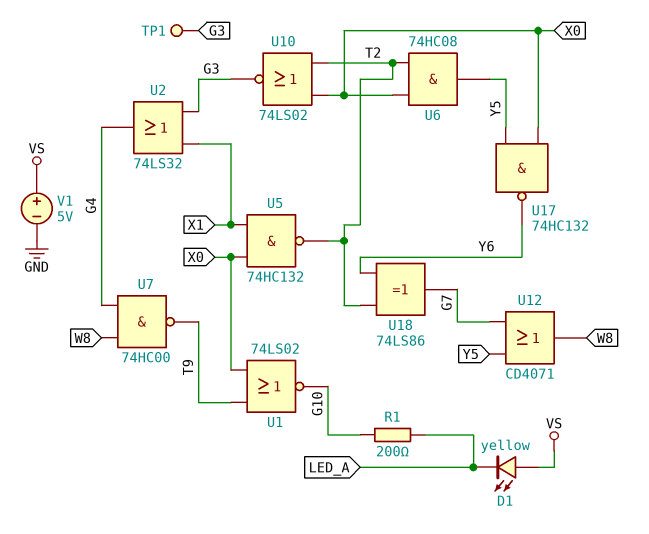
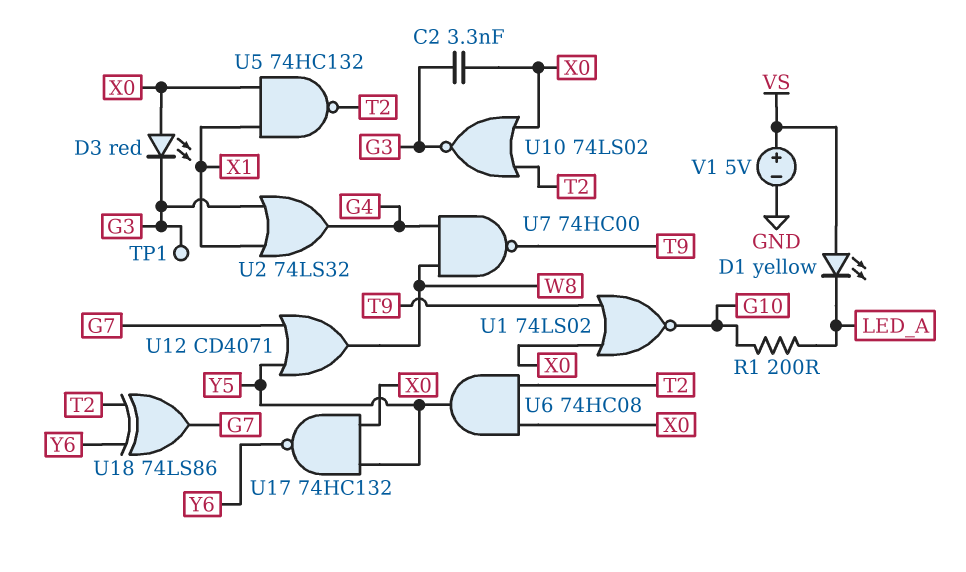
C2: none -> 3.3nF (G3, X0)
D3: none -> LED red (A X0, K G3)

